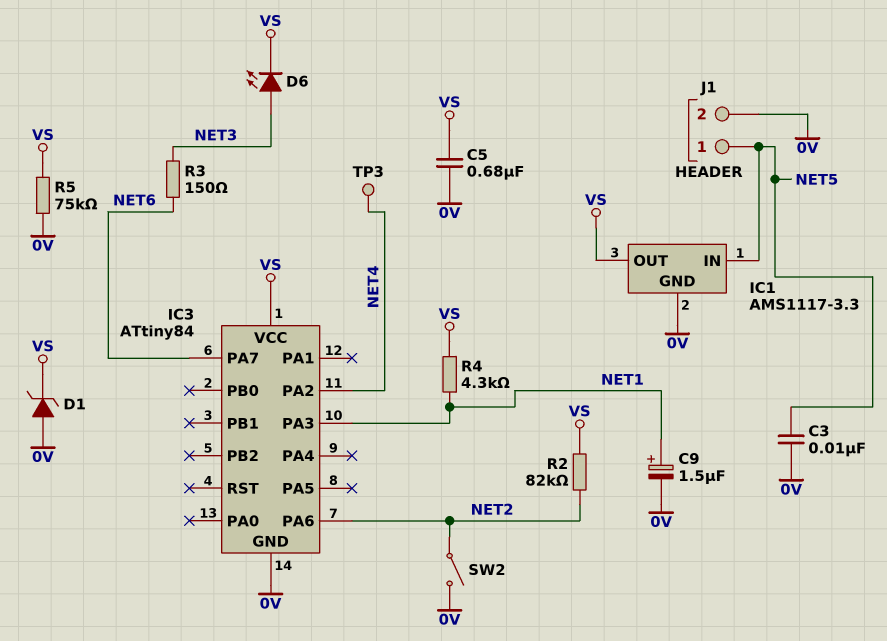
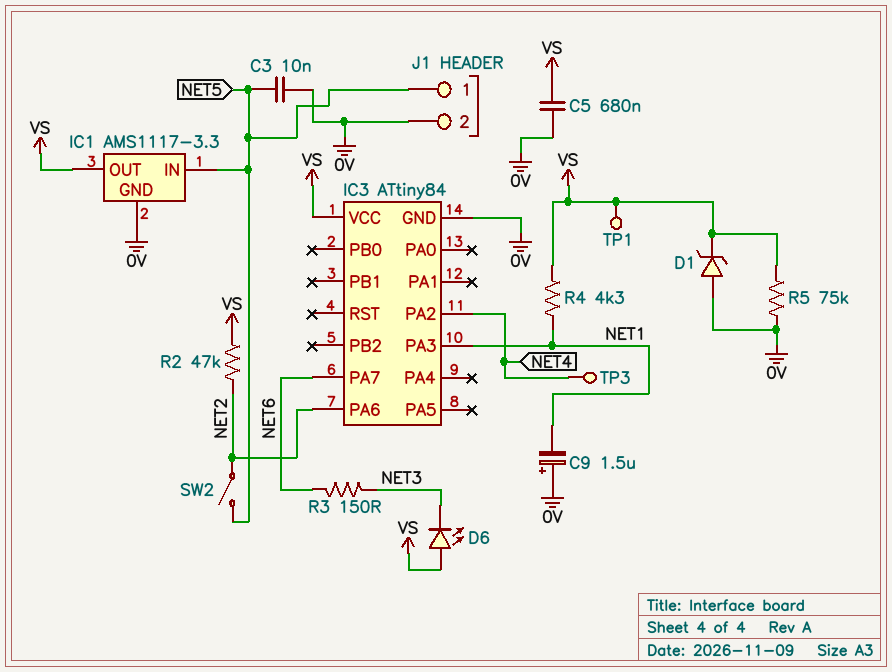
C9: 1.5uF (plus NET1, minus 0V) -> 1.5uF (plus 0V, minus NET1)
D6: LED (A NET3, K VS) -> LED (A VS, K NET3)
R2: 82k (NET2, VS) -> 47k (NET2, VS)
SW2: switch (0V, NET2) -> switch (NET2, NET5)
TP1: none -> test point (VS)

